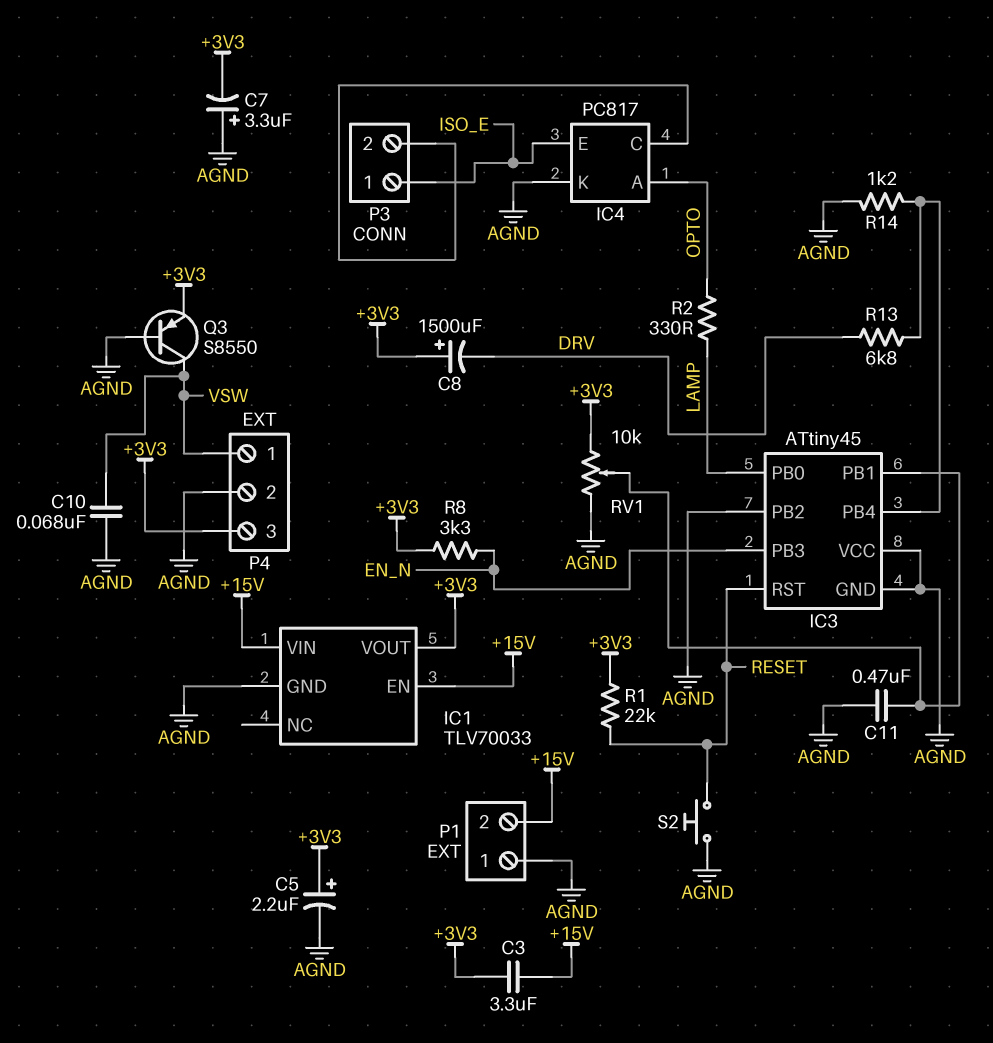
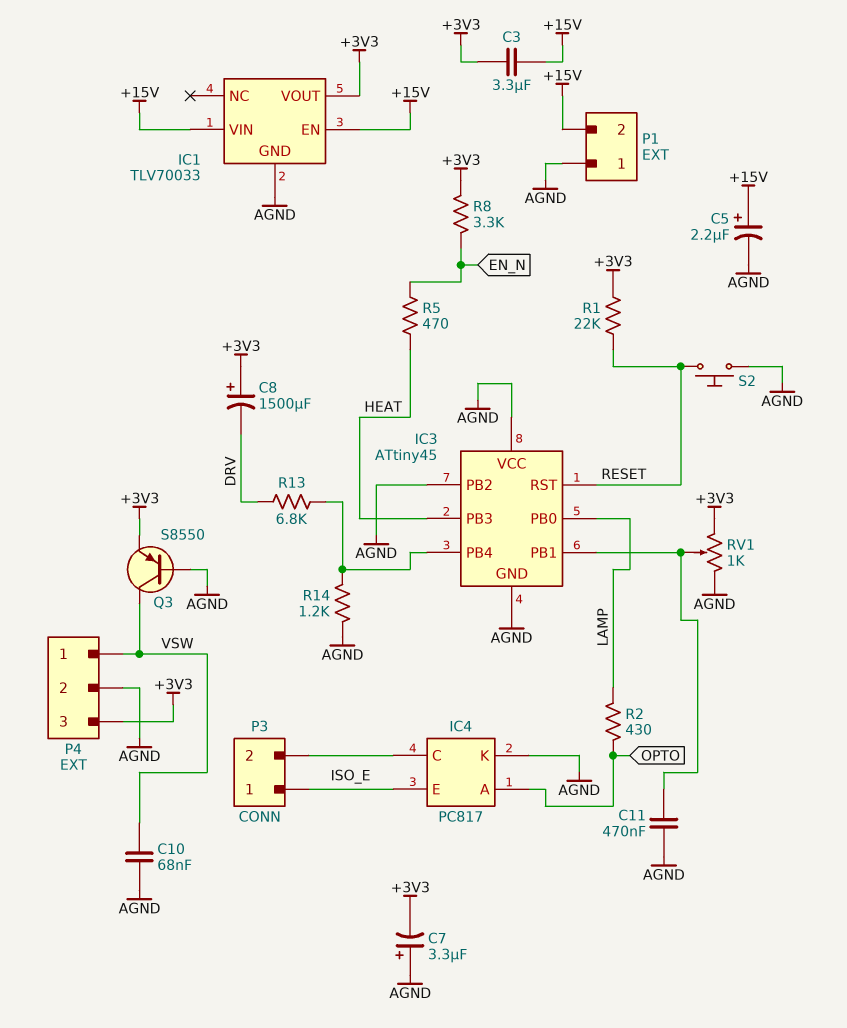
C5: 2.2uF (plus +3V3, minus AGND) -> 2.2uF (plus +15V, minus AGND)
IC3 pin PB3: EN_N -> HEAT
R2: 330 (LAMP, OPTO) -> 430 (LAMP, OPTO)
R5: none -> 470 (EN_N, HEAT)
RV1: 10k (+3V3, AGND, wiper IC3/PB1) -> 1k (+3V3, AGND, wiper IC3/PB1)

